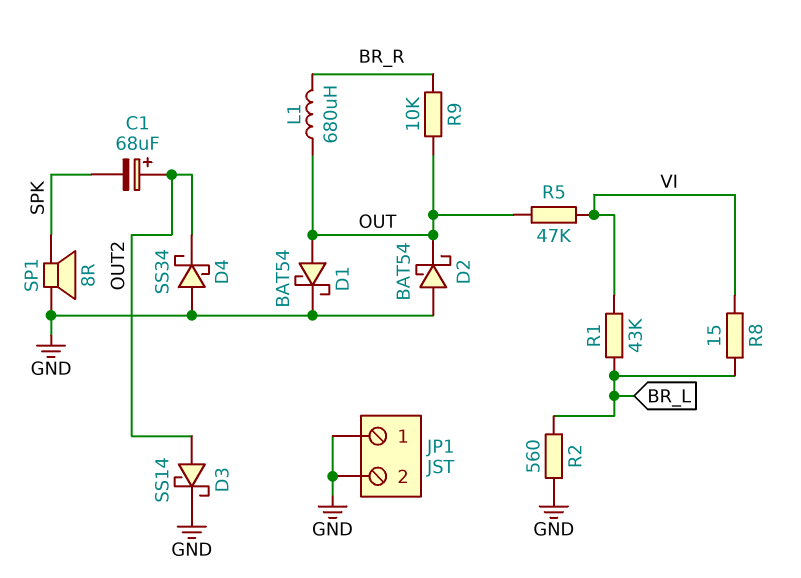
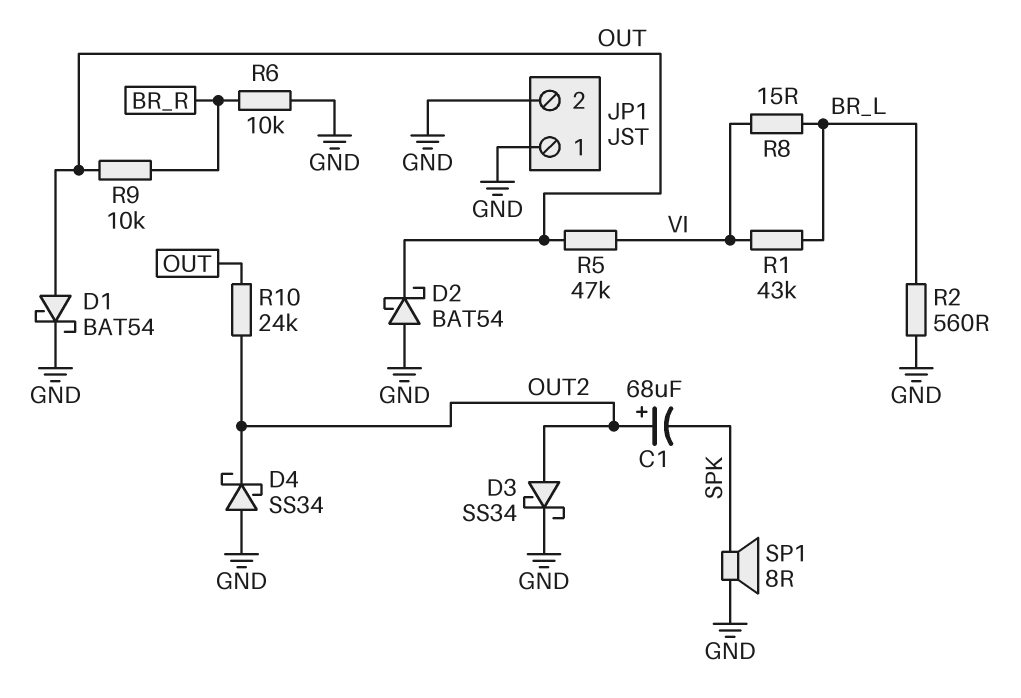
D3: schottky SS14 (A OUT2, K GND) -> schottky SS34 (A OUT2, K GND)
L1: 680uH (BR_R, OUT) -> none
R6: none -> 10k (BR_R, GND)
R10: none -> 24k (OUT, OUT2)

